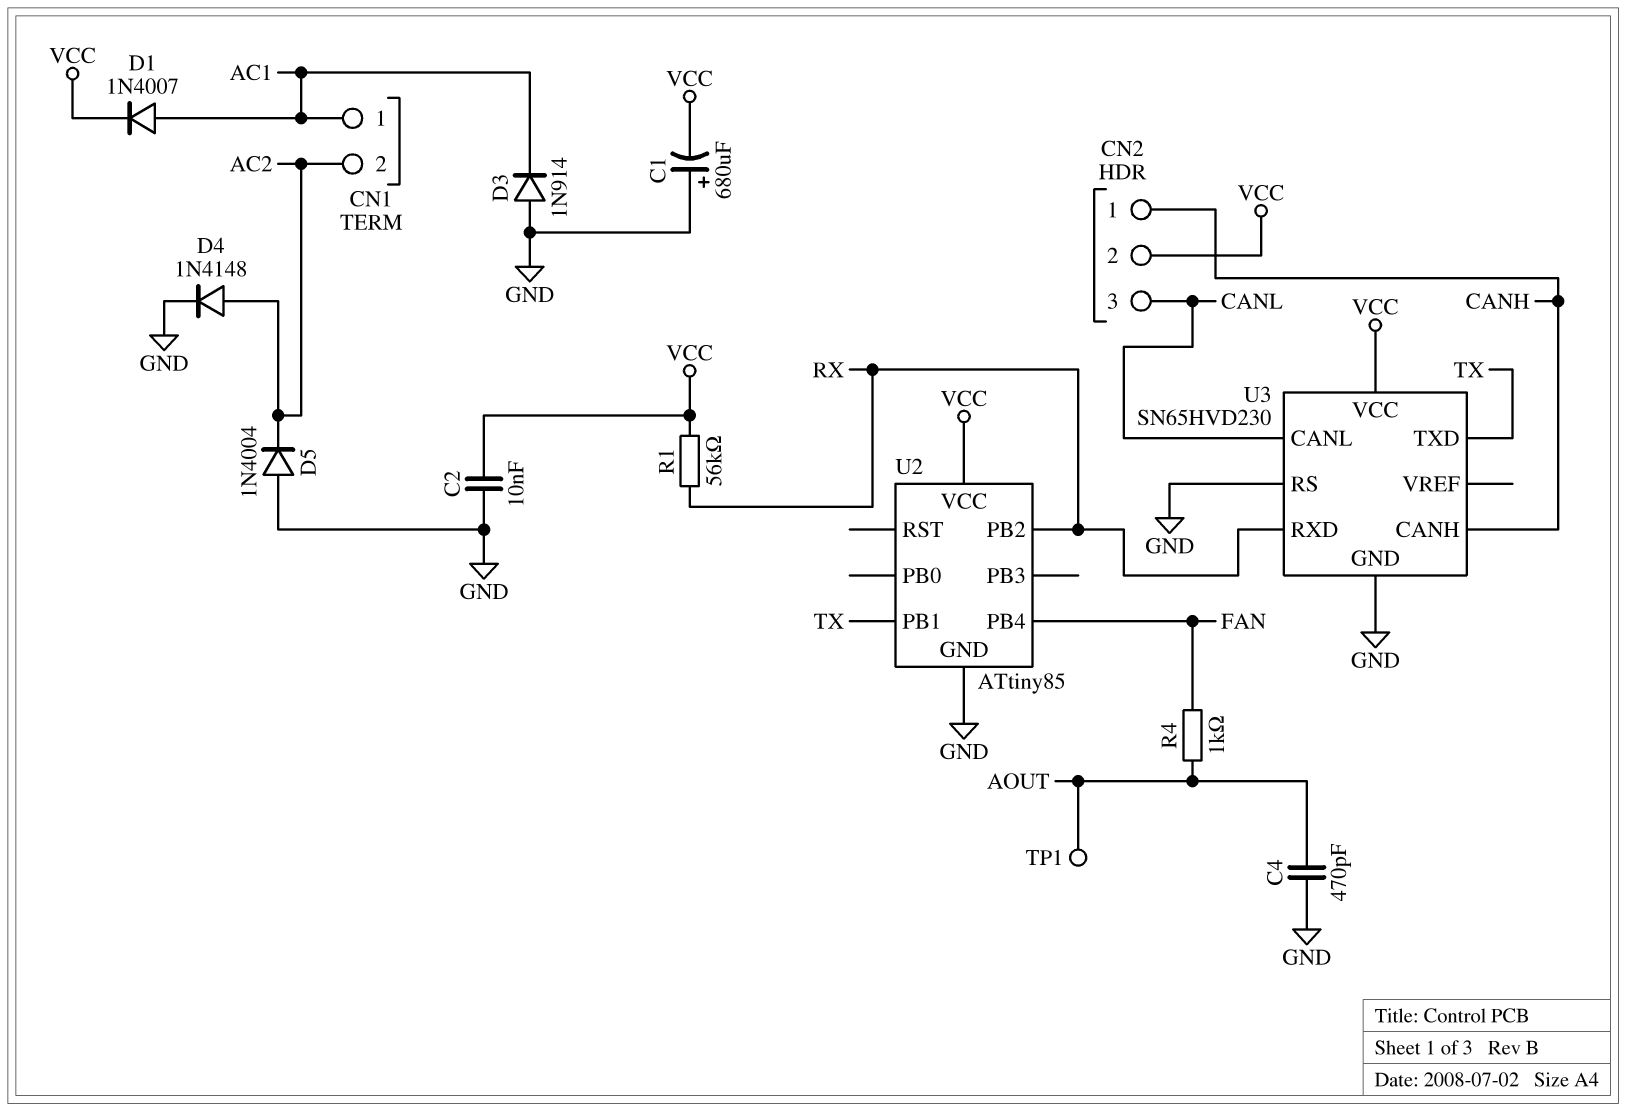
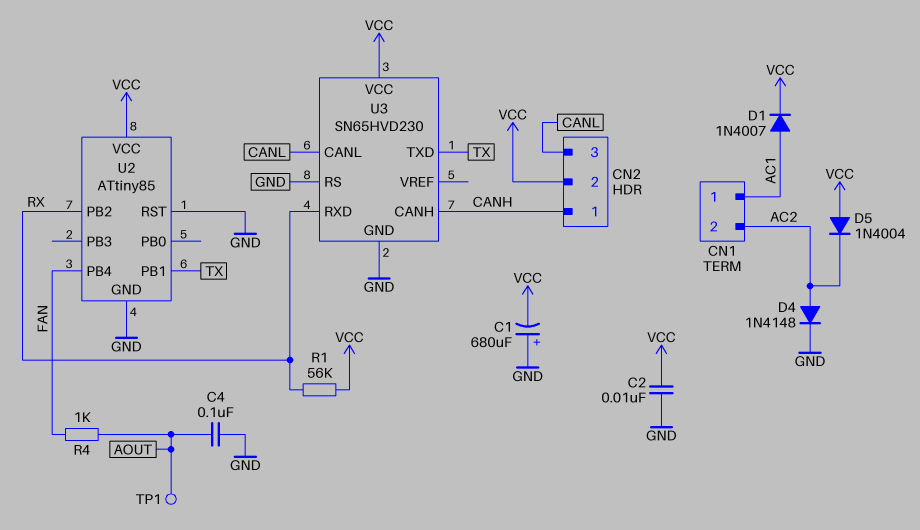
C4: 470pF (AOUT, GND) -> 100nF (AOUT, GND)
D3: diode 1N914 (A GND, K AC1) -> none
D5: diode 1N4004 (A GND, K AC2) -> diode 1N4004 (A VCC, K AC2)
U2 pin RST: none -> GND

